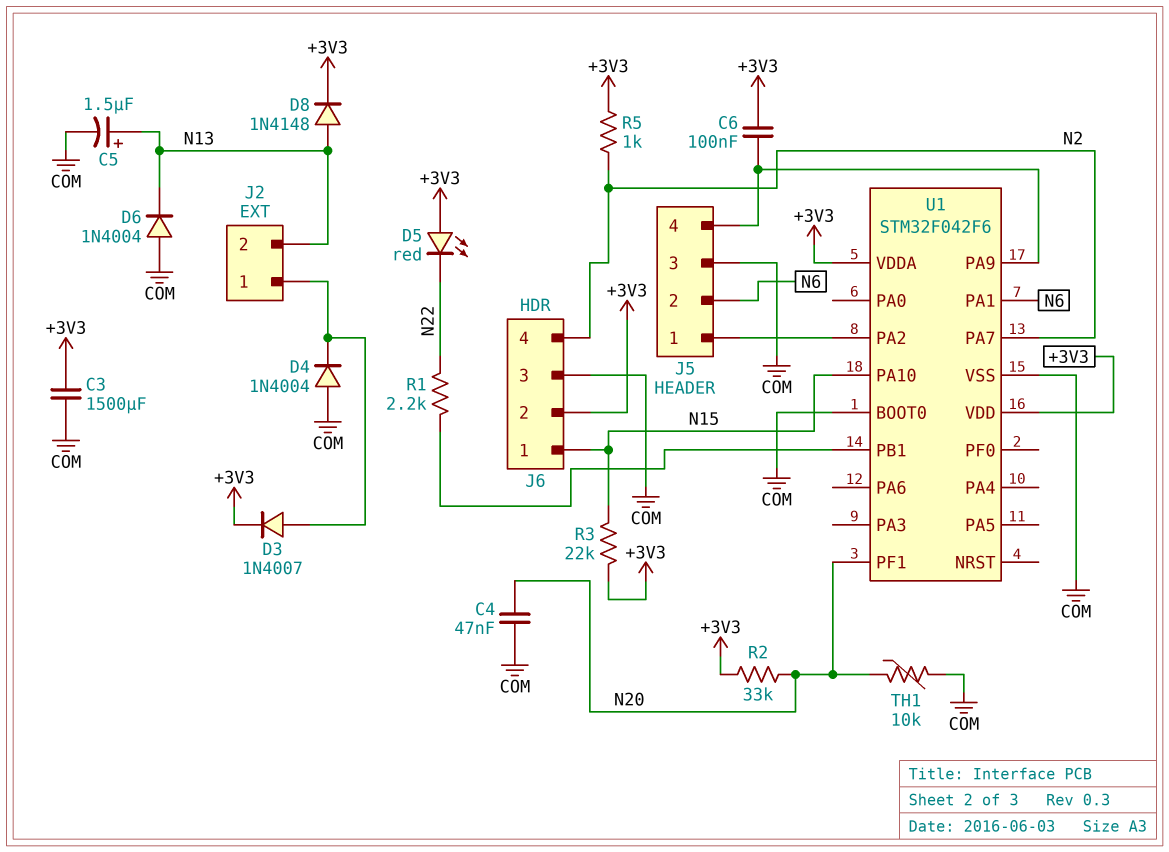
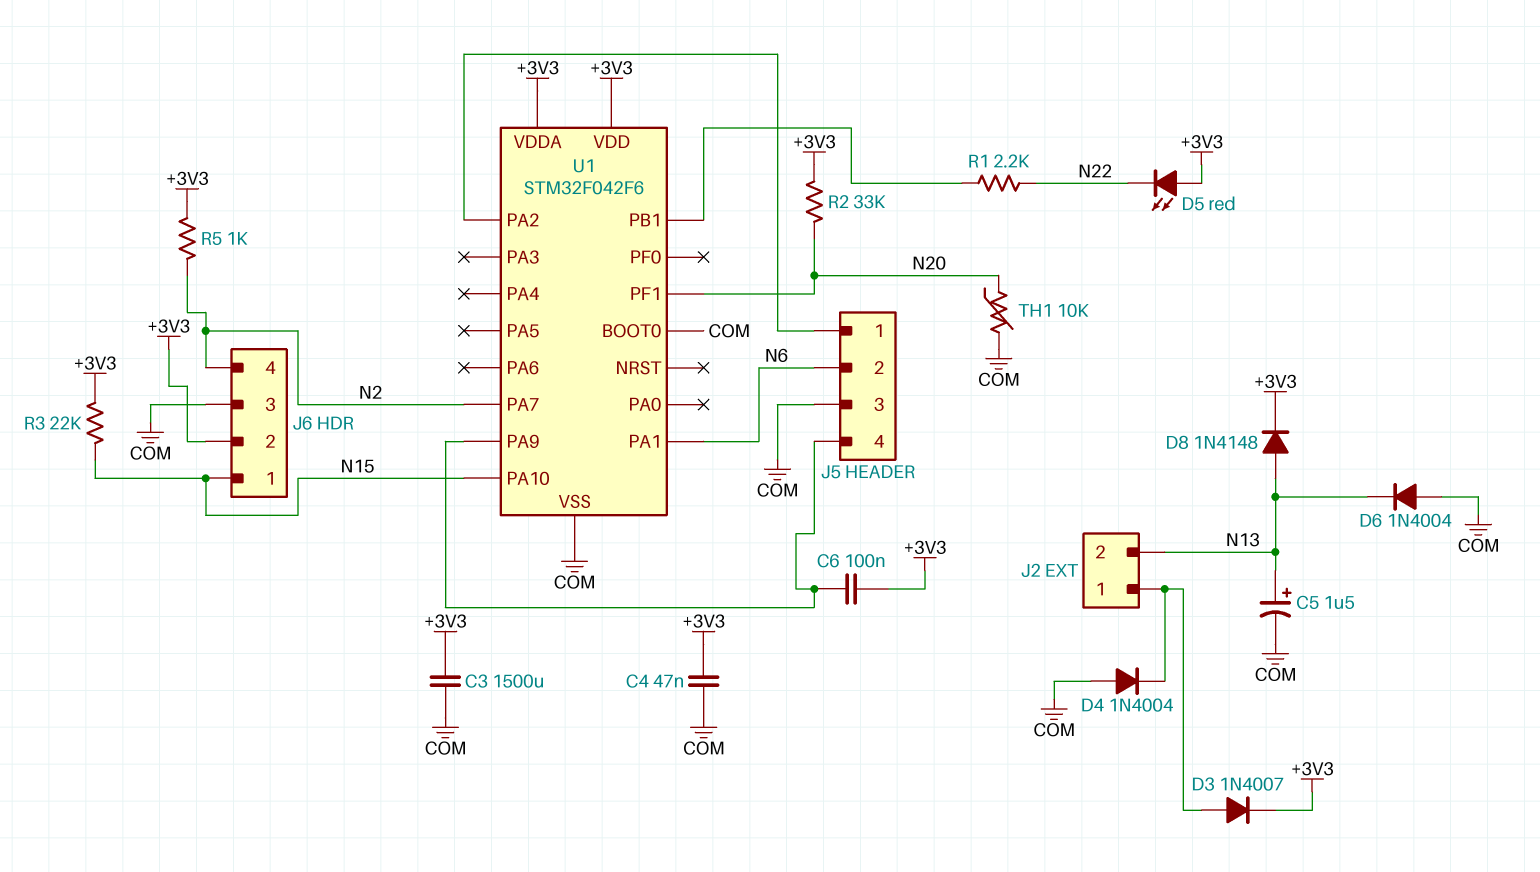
C4: 47nF (COM, N20) -> 47nF (+3V3, COM)

